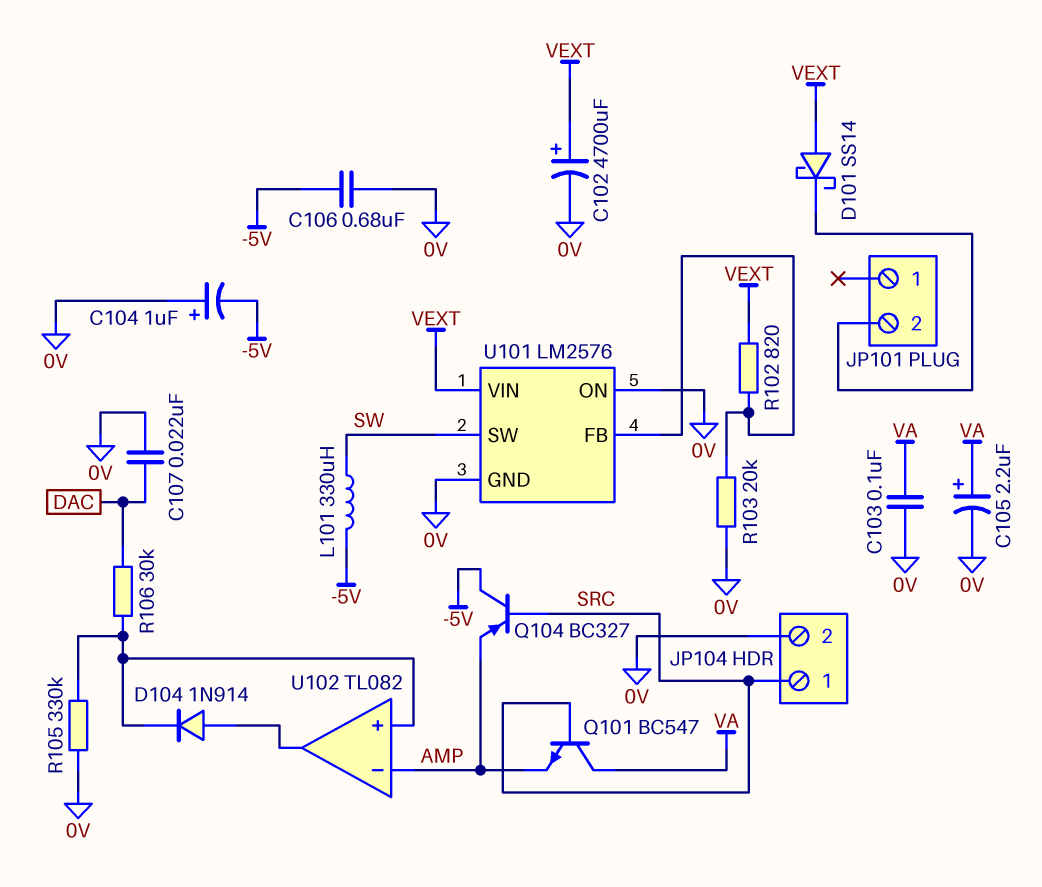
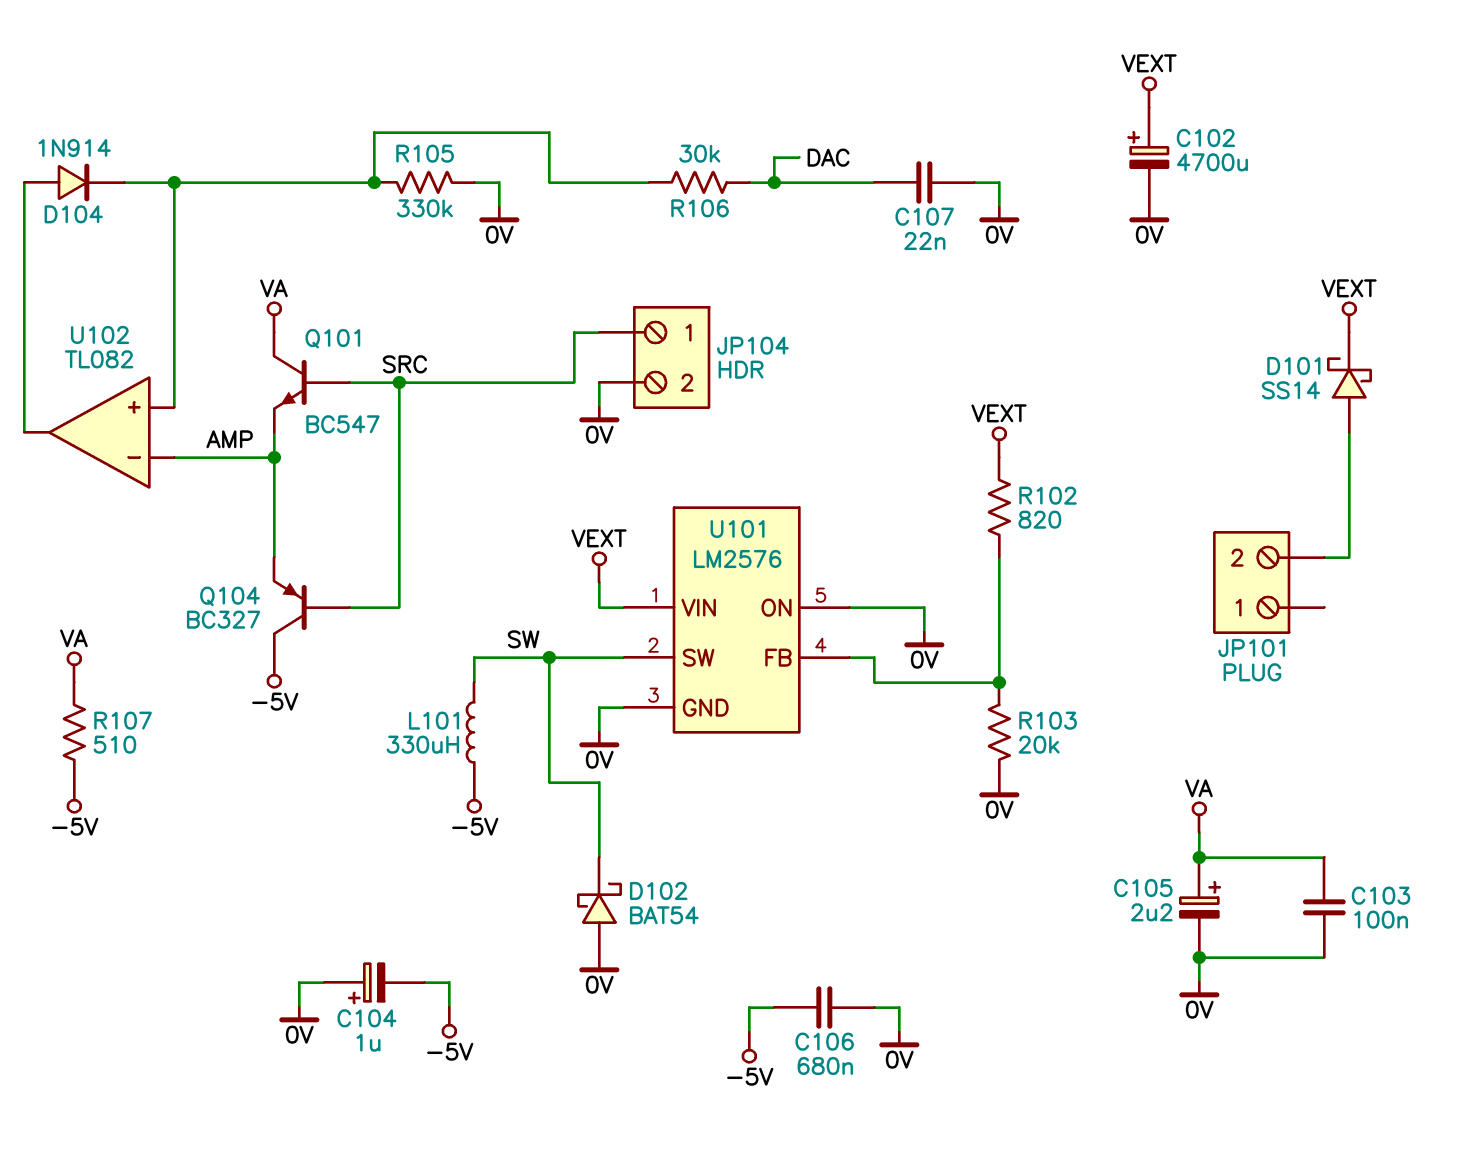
D101: schottky SS14 (A VEXT, K JP101/2) -> schottky SS14 (A JP101/2, K VEXT)
D102: none -> schottky BAT54 (A 0V, K SW)
R107: none -> 510 (-5V, VA)

